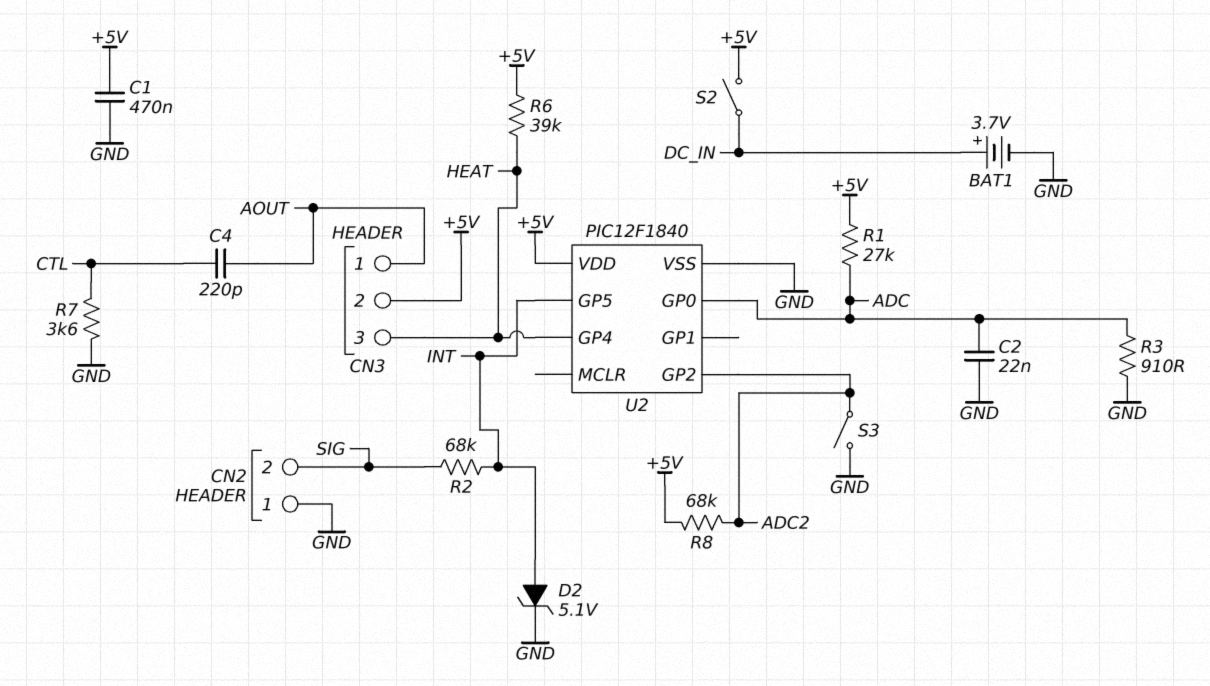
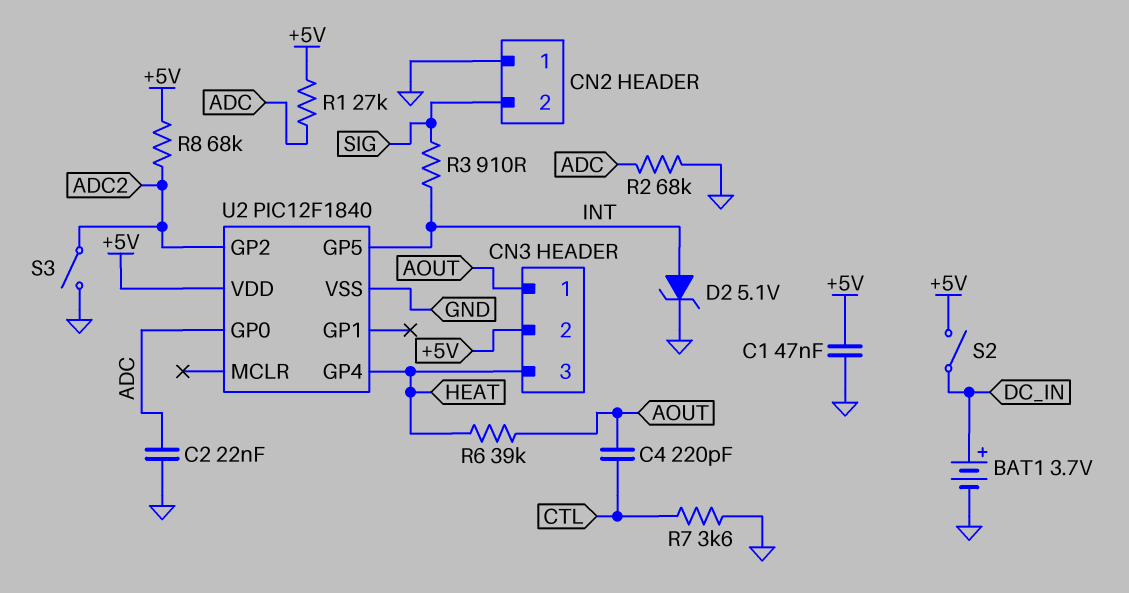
C1: 470nF (+5V, GND) -> 47nF (+5V, GND)
R2: 68k (INT, SIG) -> 68k (ADC, GND)
R3: 910 (ADC, GND) -> 910 (INT, SIG)
R6: 39k (+5V, HEAT) -> 39k (AOUT, HEAT)

